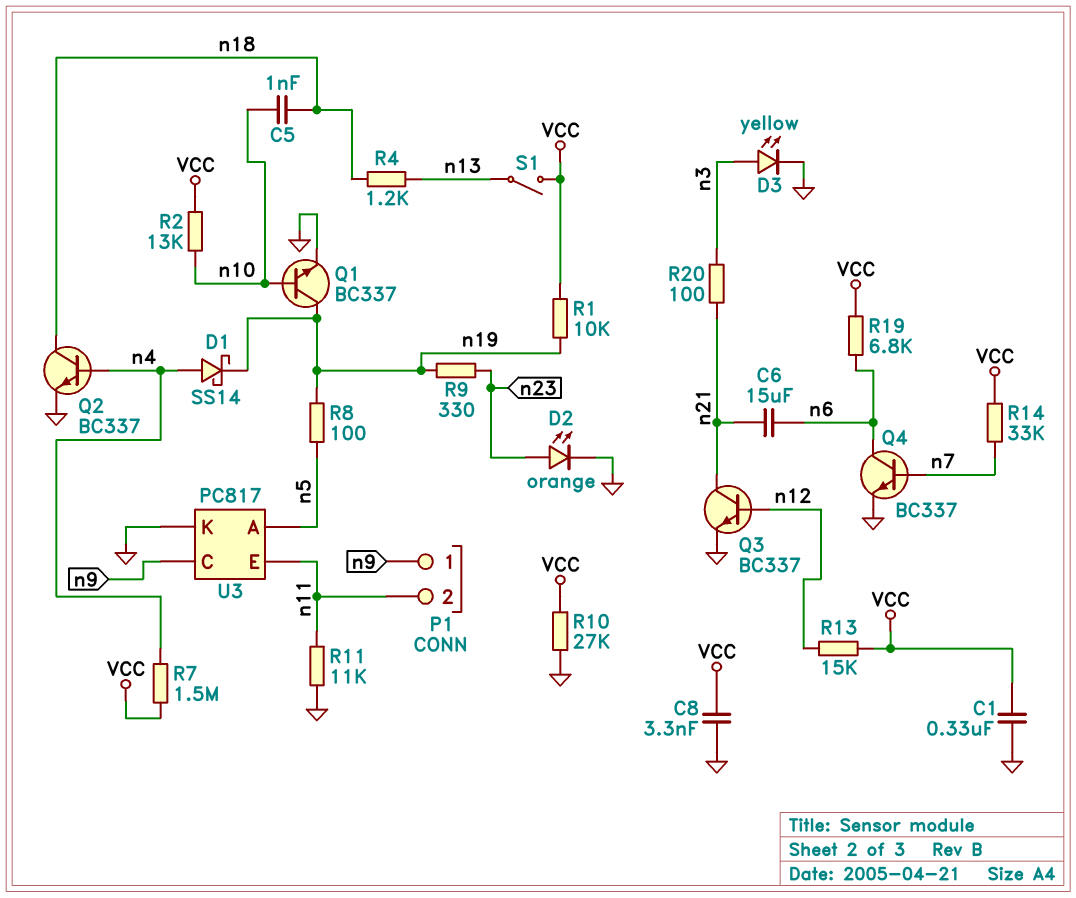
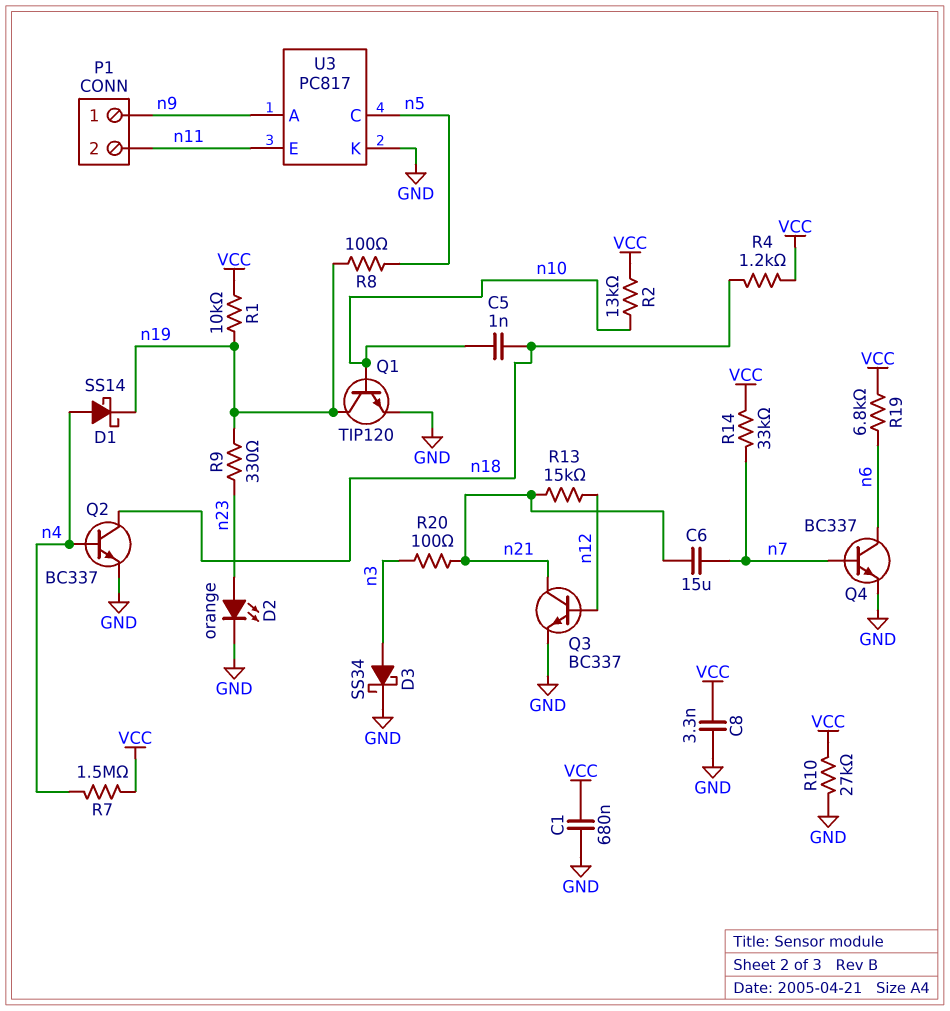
C1: 330nF (GND, VCC) -> 680nF (GND, VCC)
C6: 15uF (n6, n21) -> 15uF (n7, n21)
D3: LED yellow (A n3, K GND) -> schottky SS34 (A n3, K GND)
Q1: NPN BC337 (B n10, C n19, E GND) -> NPN TIP120 (B n10, C n19, E GND)
R4: 1.2k (n13, n18) -> 1.2k (VCC, n18)
R11: 11k (GND, n11) -> none
R13: 15k (VCC, n12) -> 15k (n12, n21)
S1: switch (VCC, n13) -> none
U3 pin A: n5 -> n9
U3 pin C: n9 -> n5

